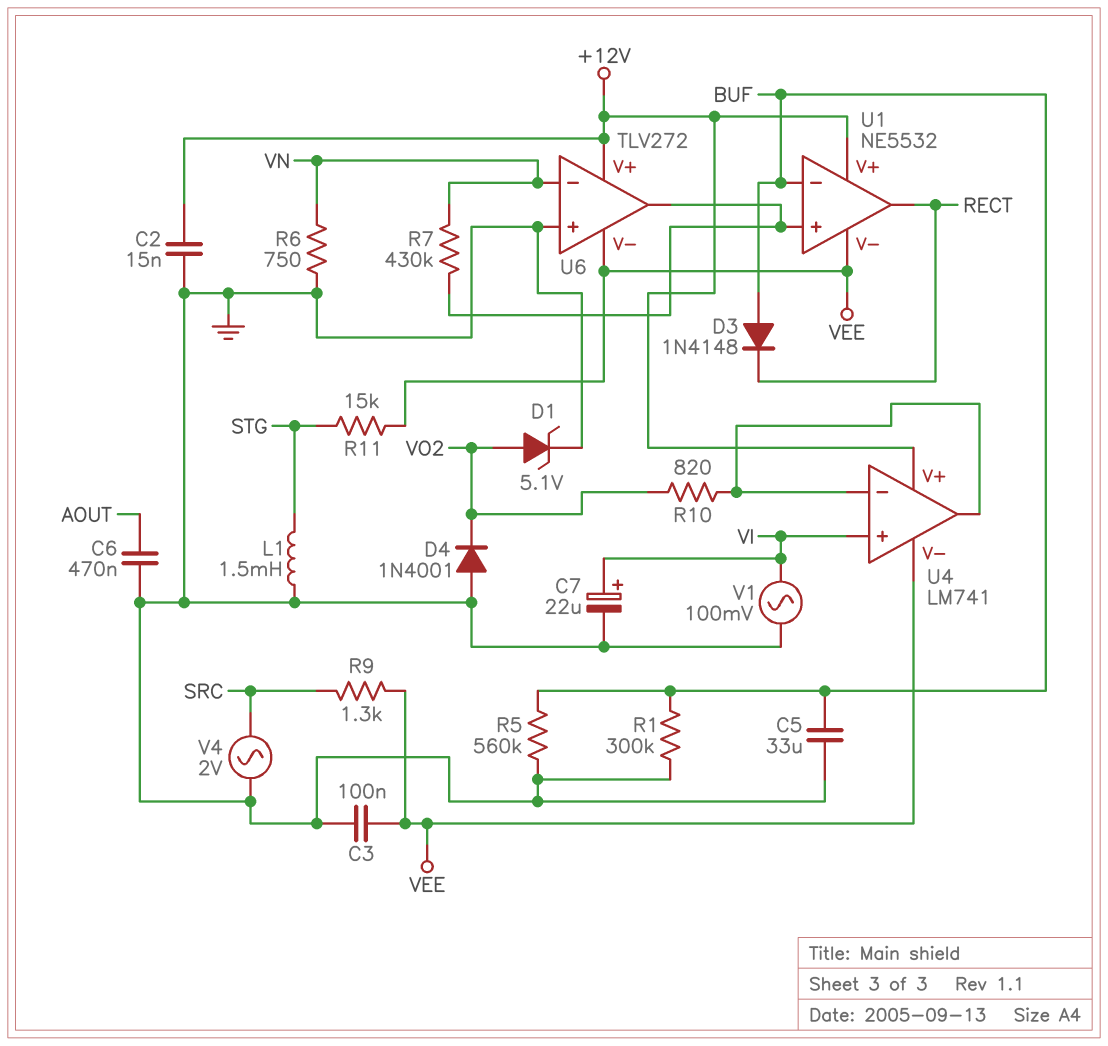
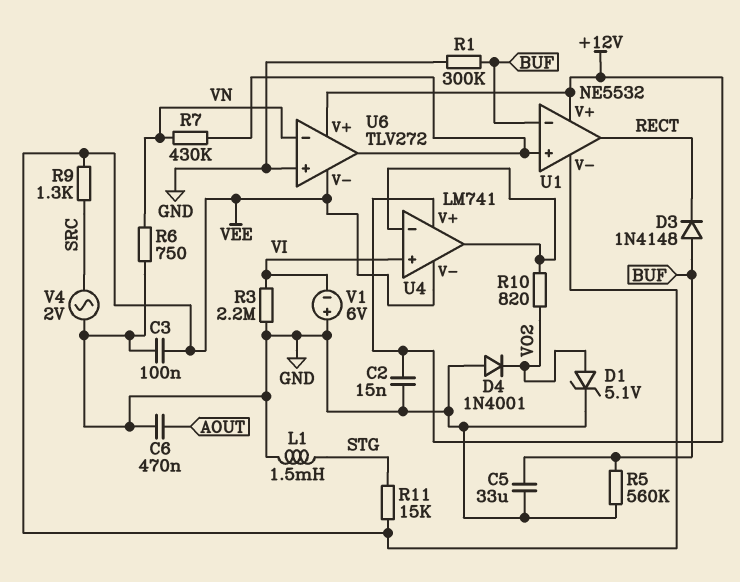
C7: 22uF (plus VI, minus GND) -> none
R3: none -> 2.2M (GND, VI)
V1: AC 100mV (GND, VI) -> 6V (plus GND, minus VI)

